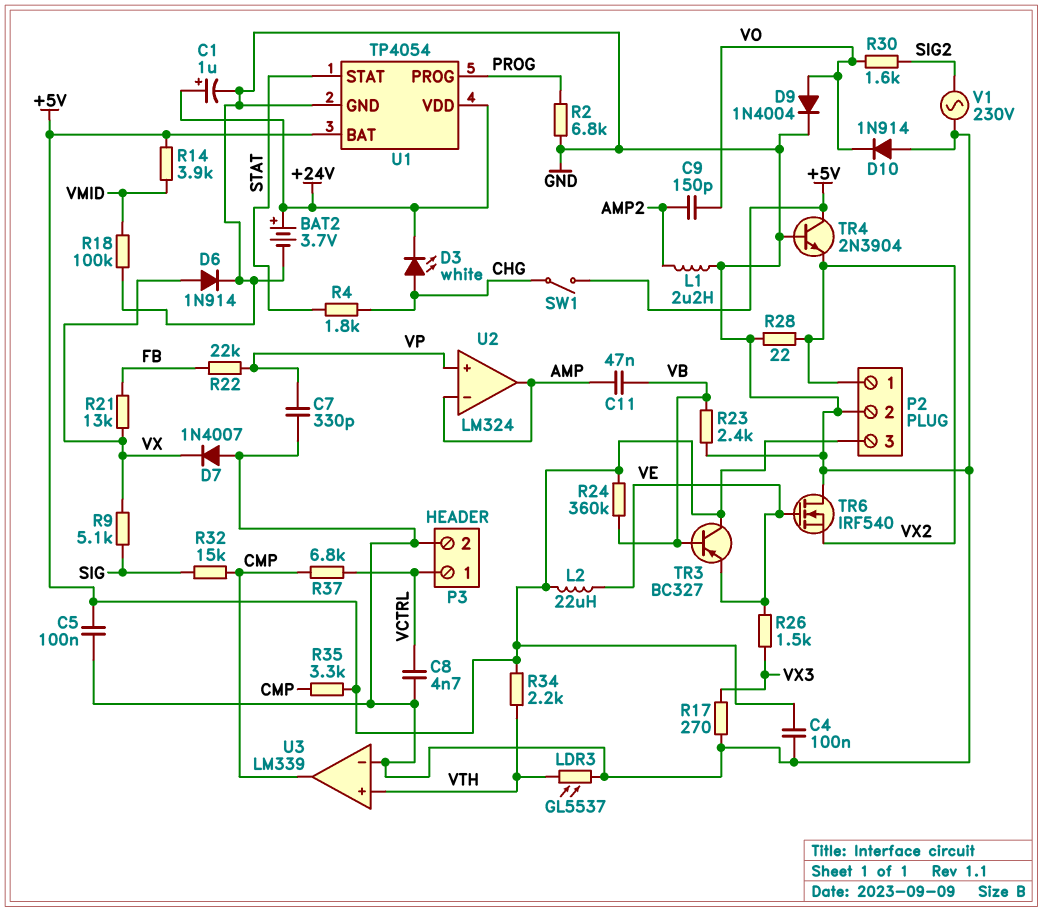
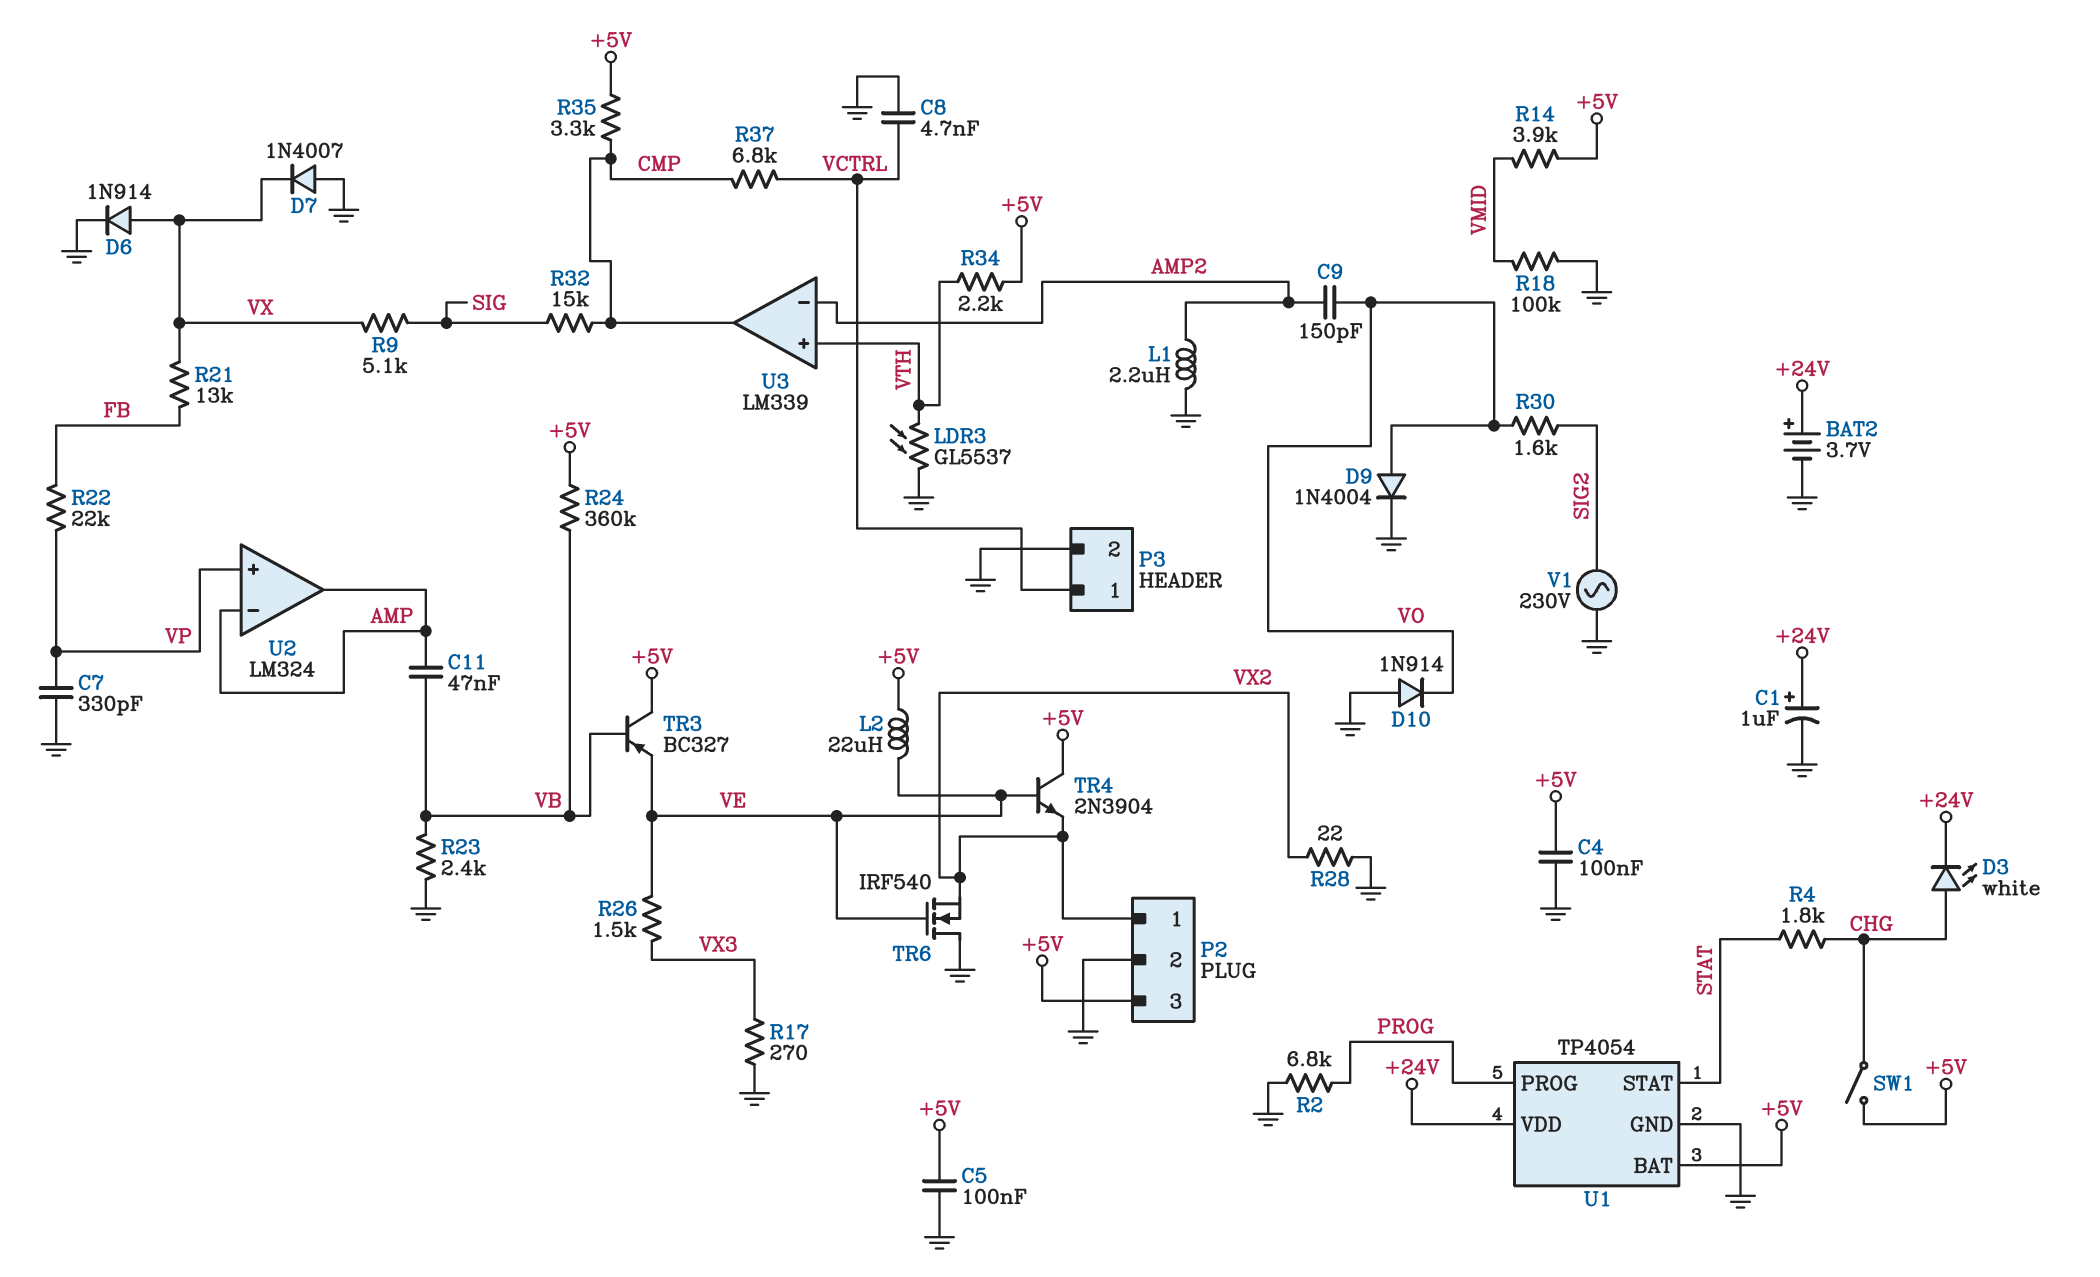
TR4: NPN 2N3904 (B GND, C +5V, E VX2) -> NPN 2N3904 (B VE, C +5V, E VX2)
U3 pin in-: GND -> AMP2

